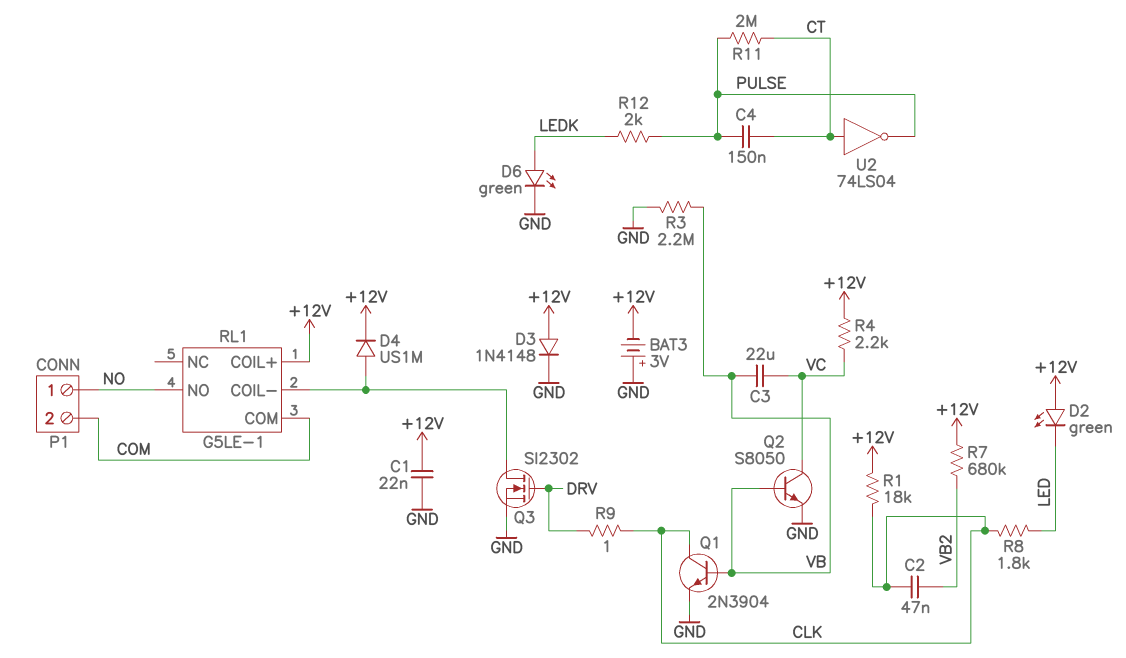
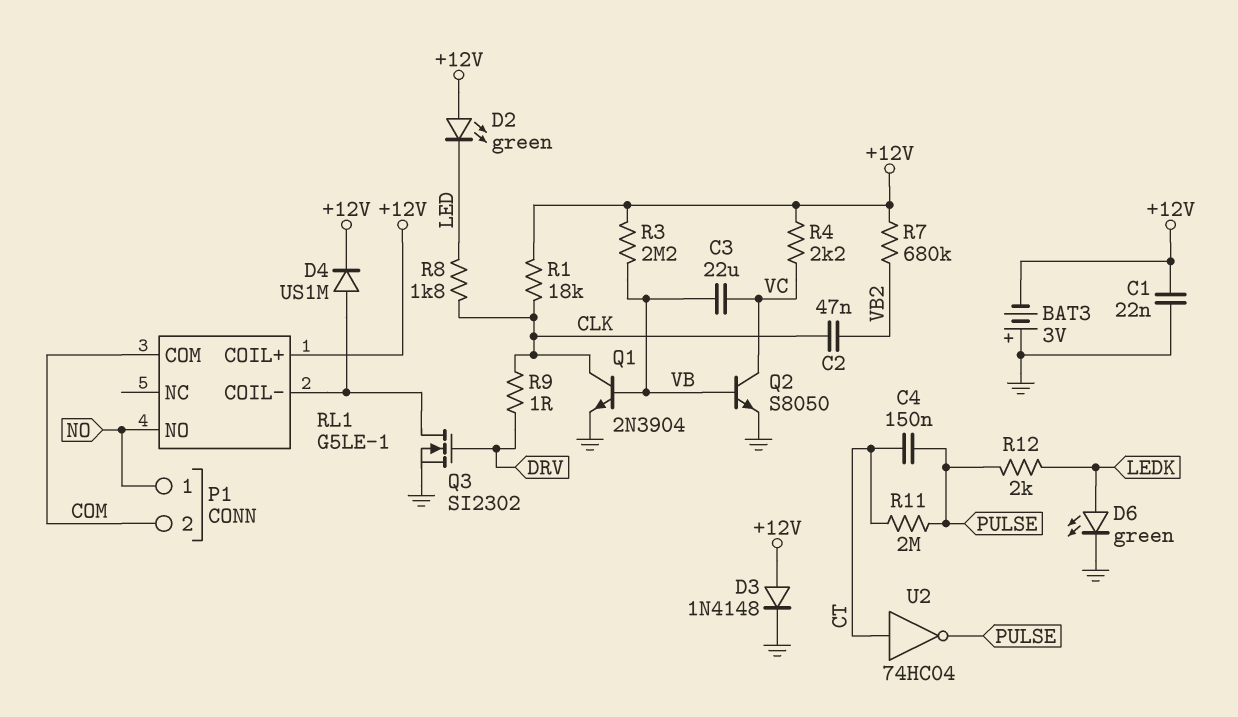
R3: 2.2M (GND, VB) -> 2.2M (+12V, VB)
U2: NOT 74LS04 (in CT, out PULSE) -> NOT 74HC04 (in CT, out PULSE)

